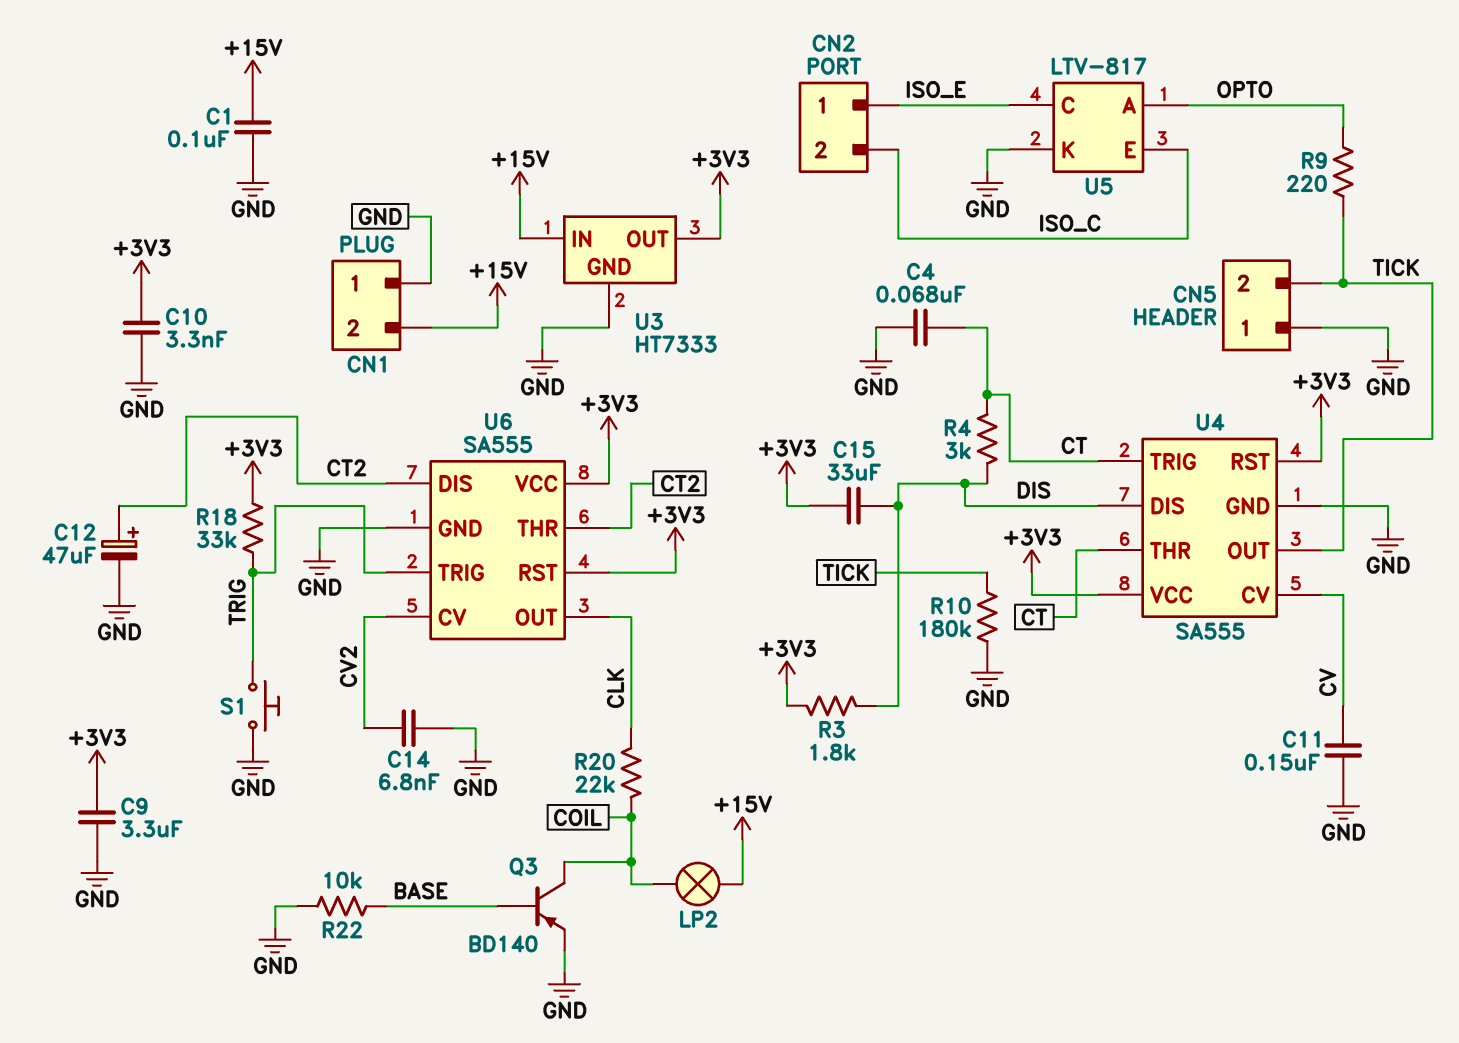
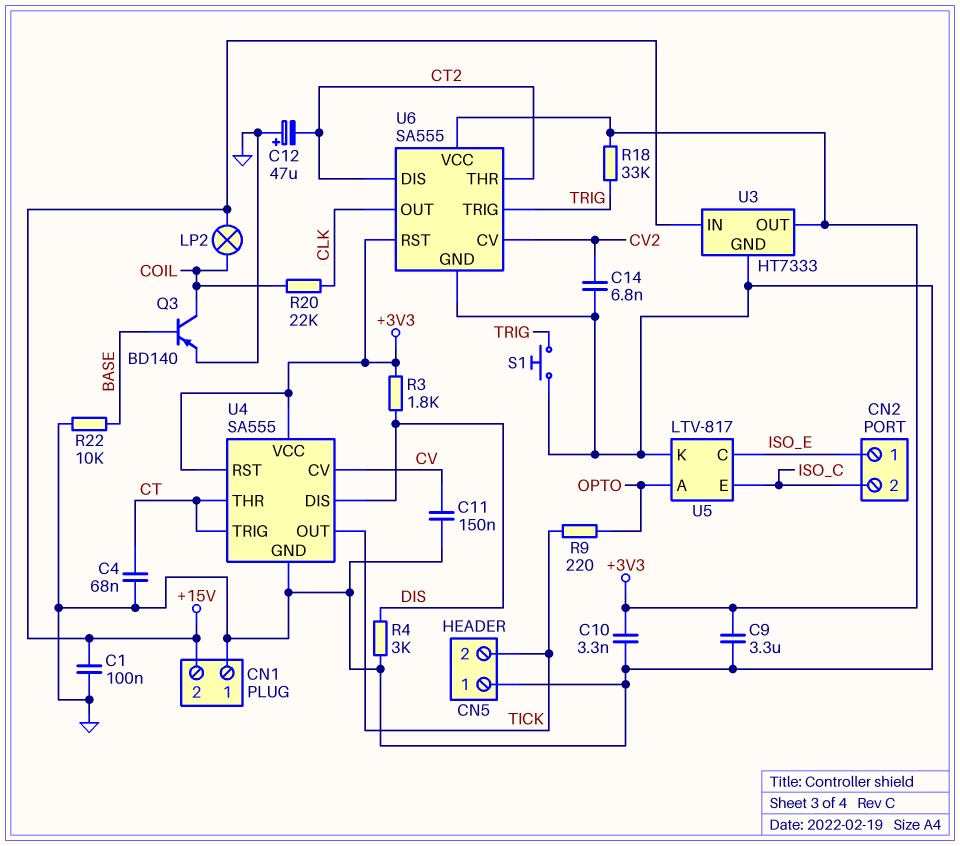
C12: 47uF (plus CT2, minus GND) -> 47uF (plus GND, minus CT2)
C15: 33uF (+3V3, DIS) -> none
R4: 3k (CT, DIS) -> 3k (DIS, GND)
R10: 180k (GND, TICK) -> none

